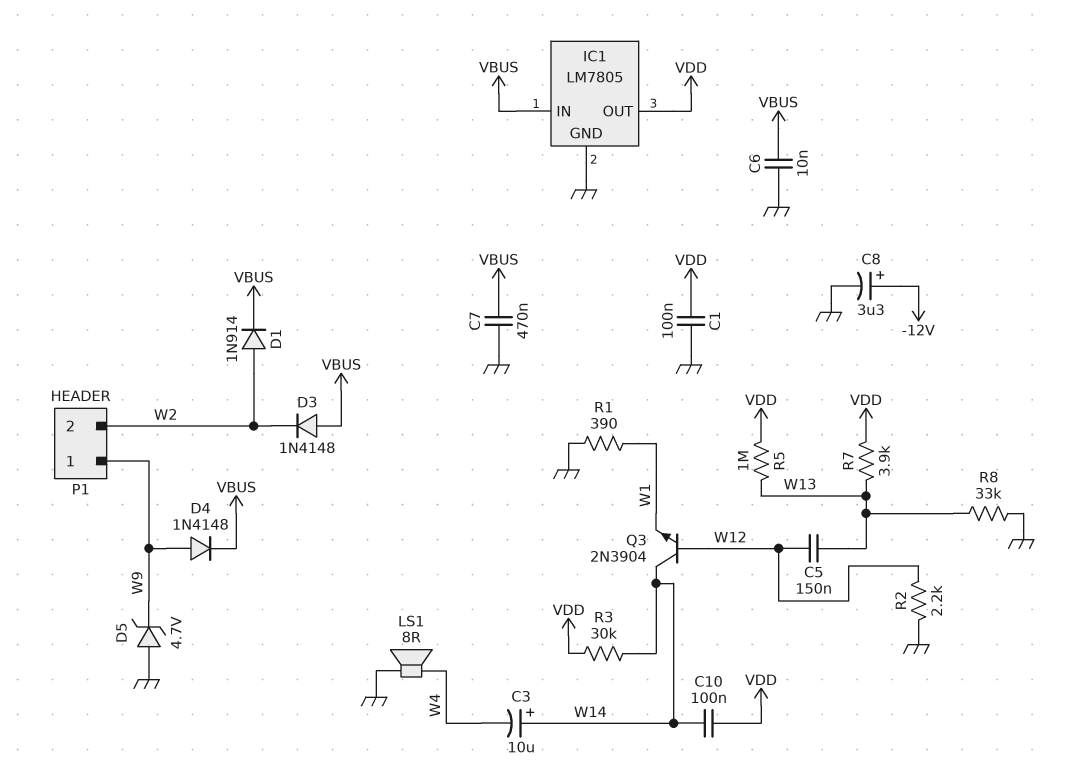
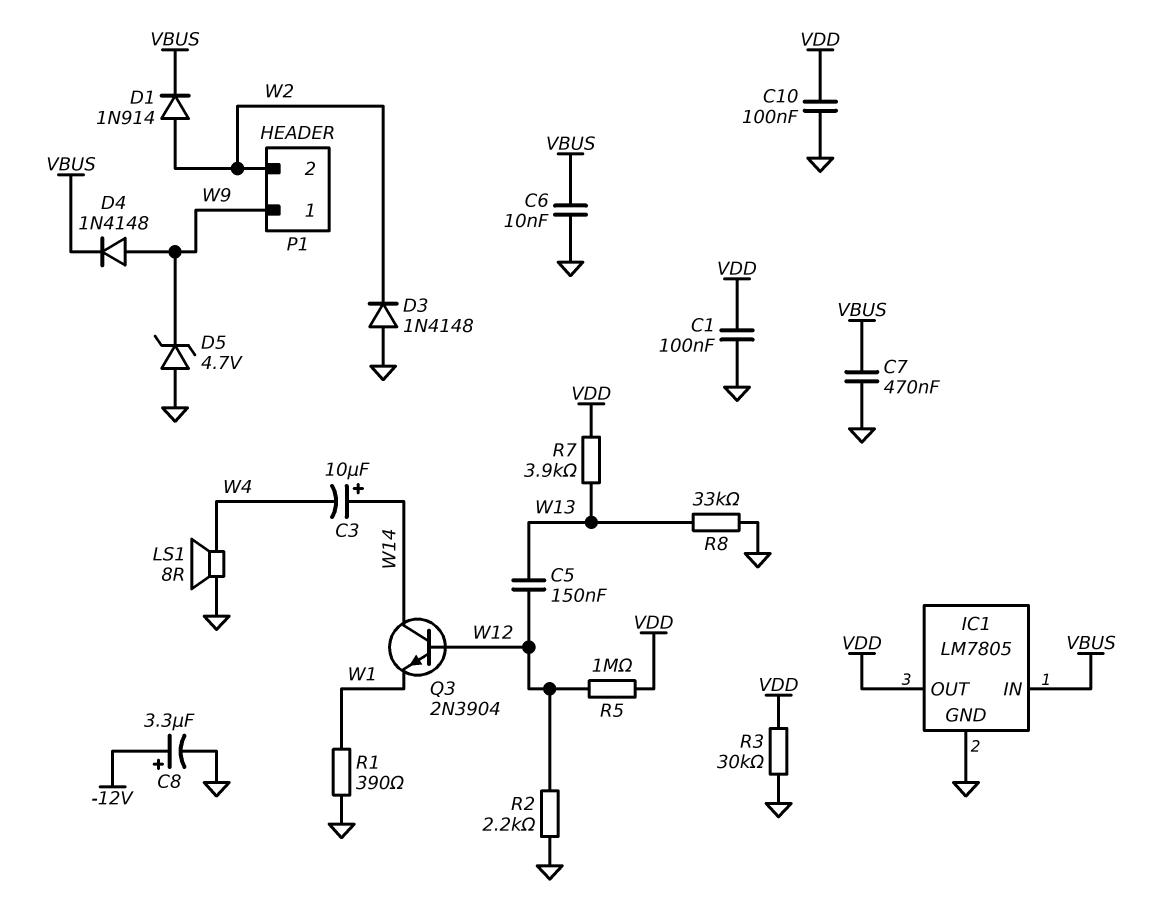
C10: 100nF (VDD, W14) -> 100nF (GND, VDD)
D3: diode 1N4148 (A VBUS, K W2) -> diode 1N4148 (A GND, K W2)
R3: 30k (VDD, W14) -> 30k (GND, VDD)
R5: 1M (VDD, W13) -> 1M (VDD, W12)

